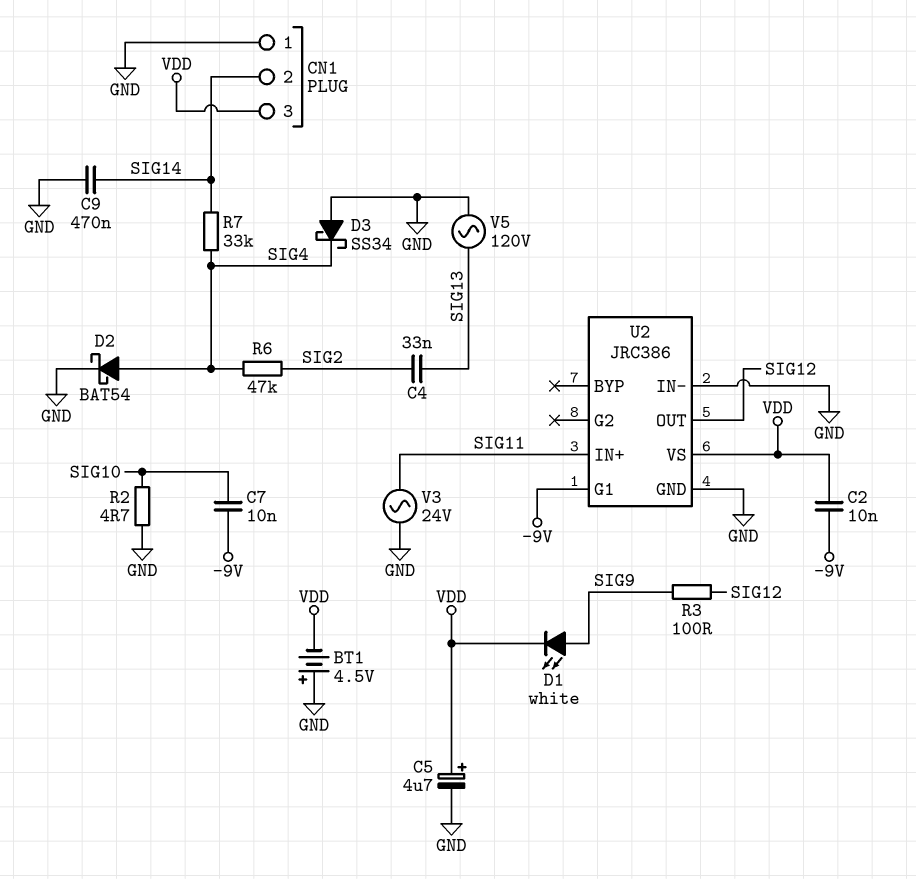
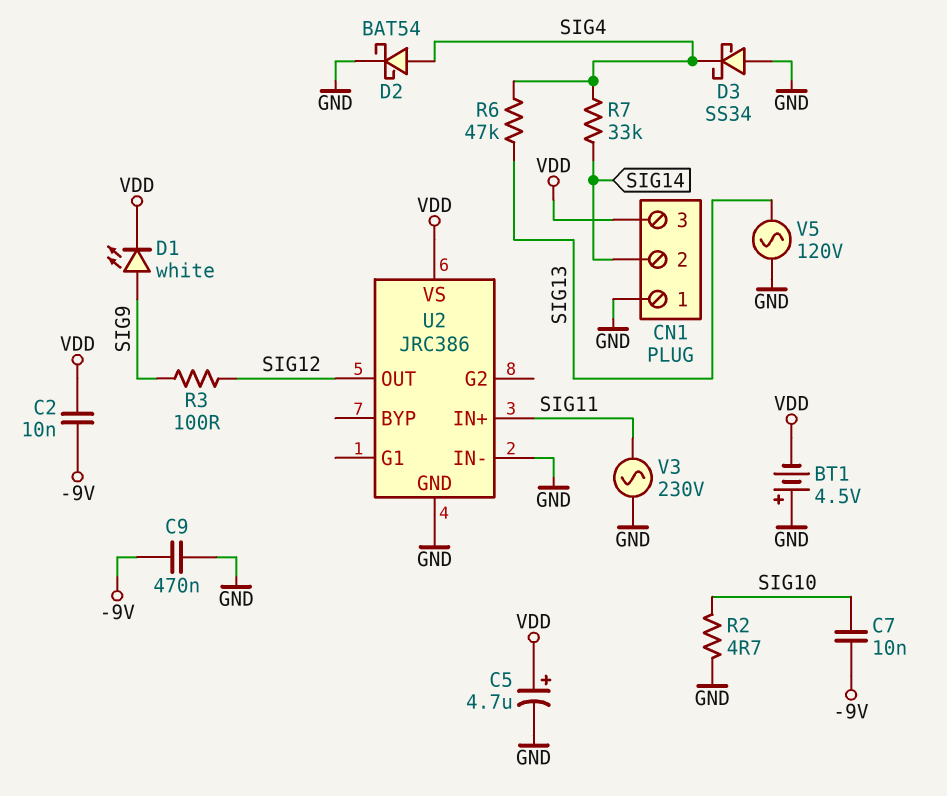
C4: 33nF (SIG2, SIG13) -> none
C9: 470nF (GND, SIG14) -> 470nF (-9V, GND)
R6: 47k (SIG2, SIG4) -> 47k (SIG4, SIG13)
U2 pin G1: -9V -> none
V3: AC 24V (GND, SIG11) -> AC 230V (GND, SIG11)

